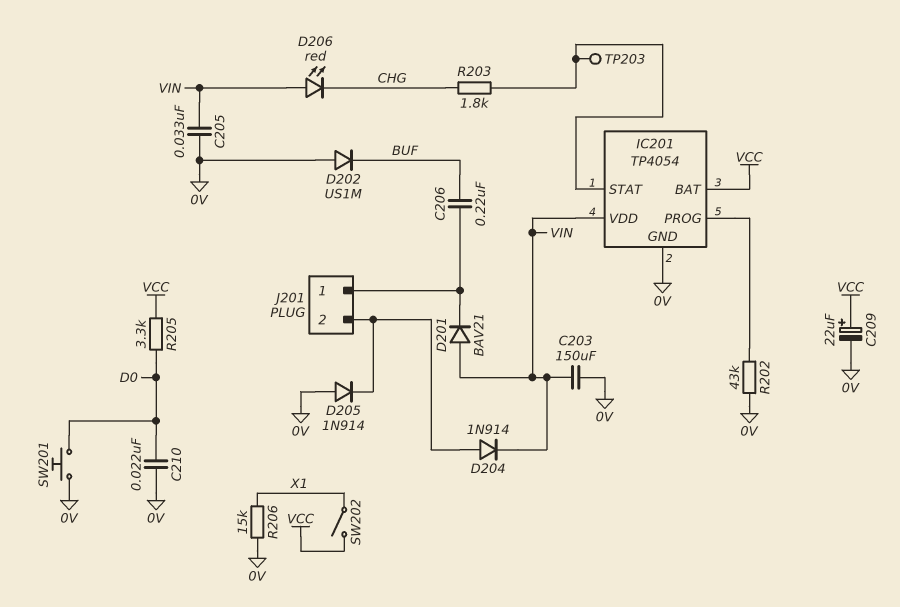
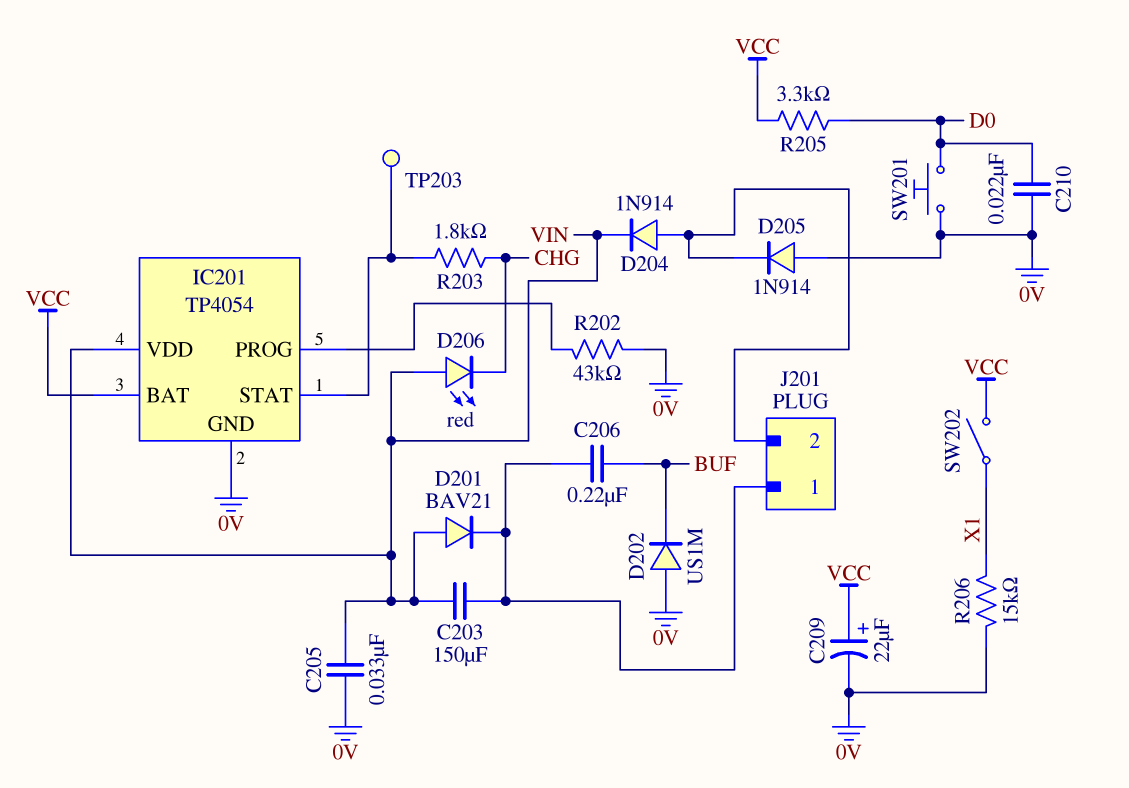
C203: 150uF (0V, VIN) -> 150uF (J201/1, VIN)

